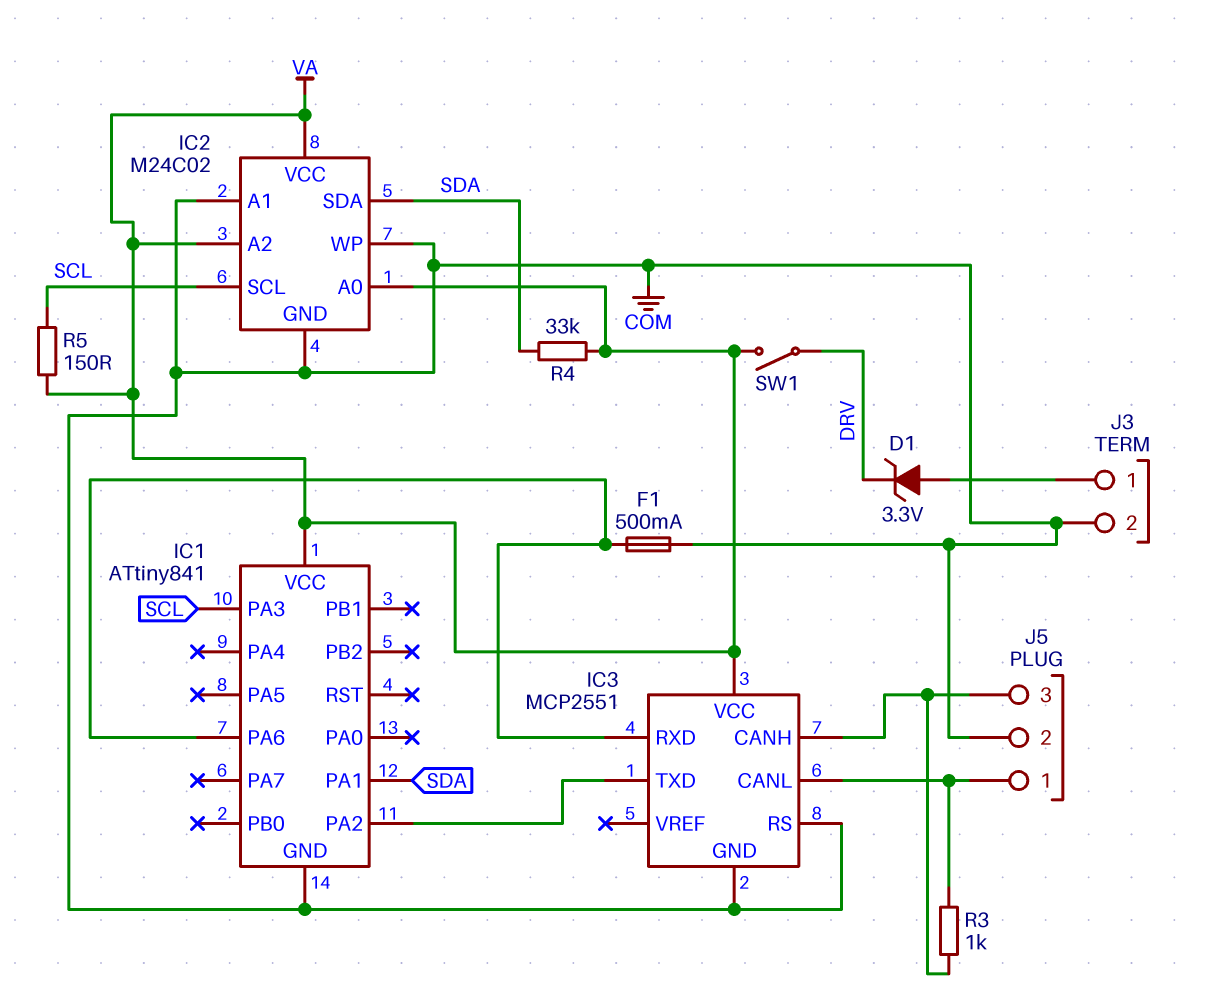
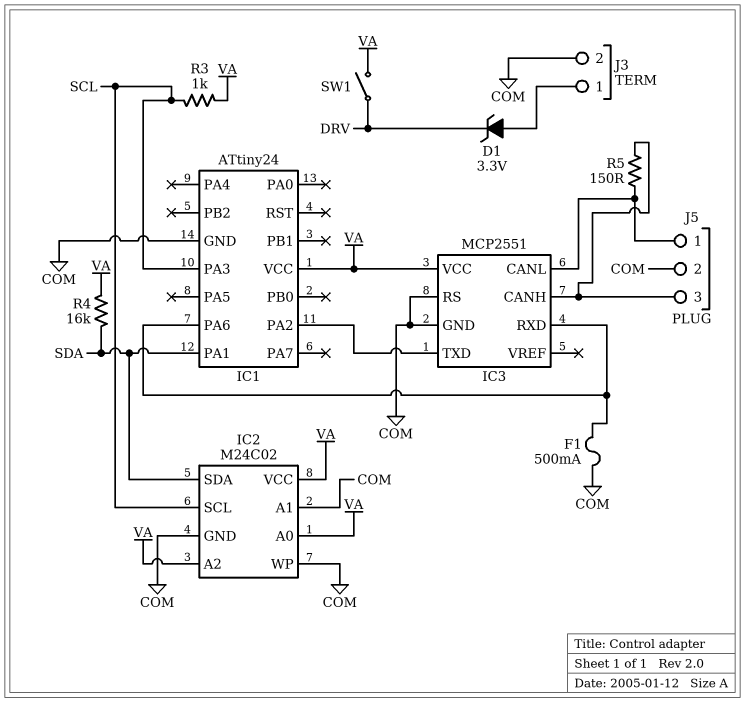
IC1: ATtiny841 -> ATtiny24
R3: 1k (IC3/CANH, IC3/CANL) -> 1k (SCL, VA)
R4: 33k (SDA, VA) -> 16k (SDA, VA)
R5: 150 (SCL, VA) -> 150 (IC3/CANH, IC3/CANL)

